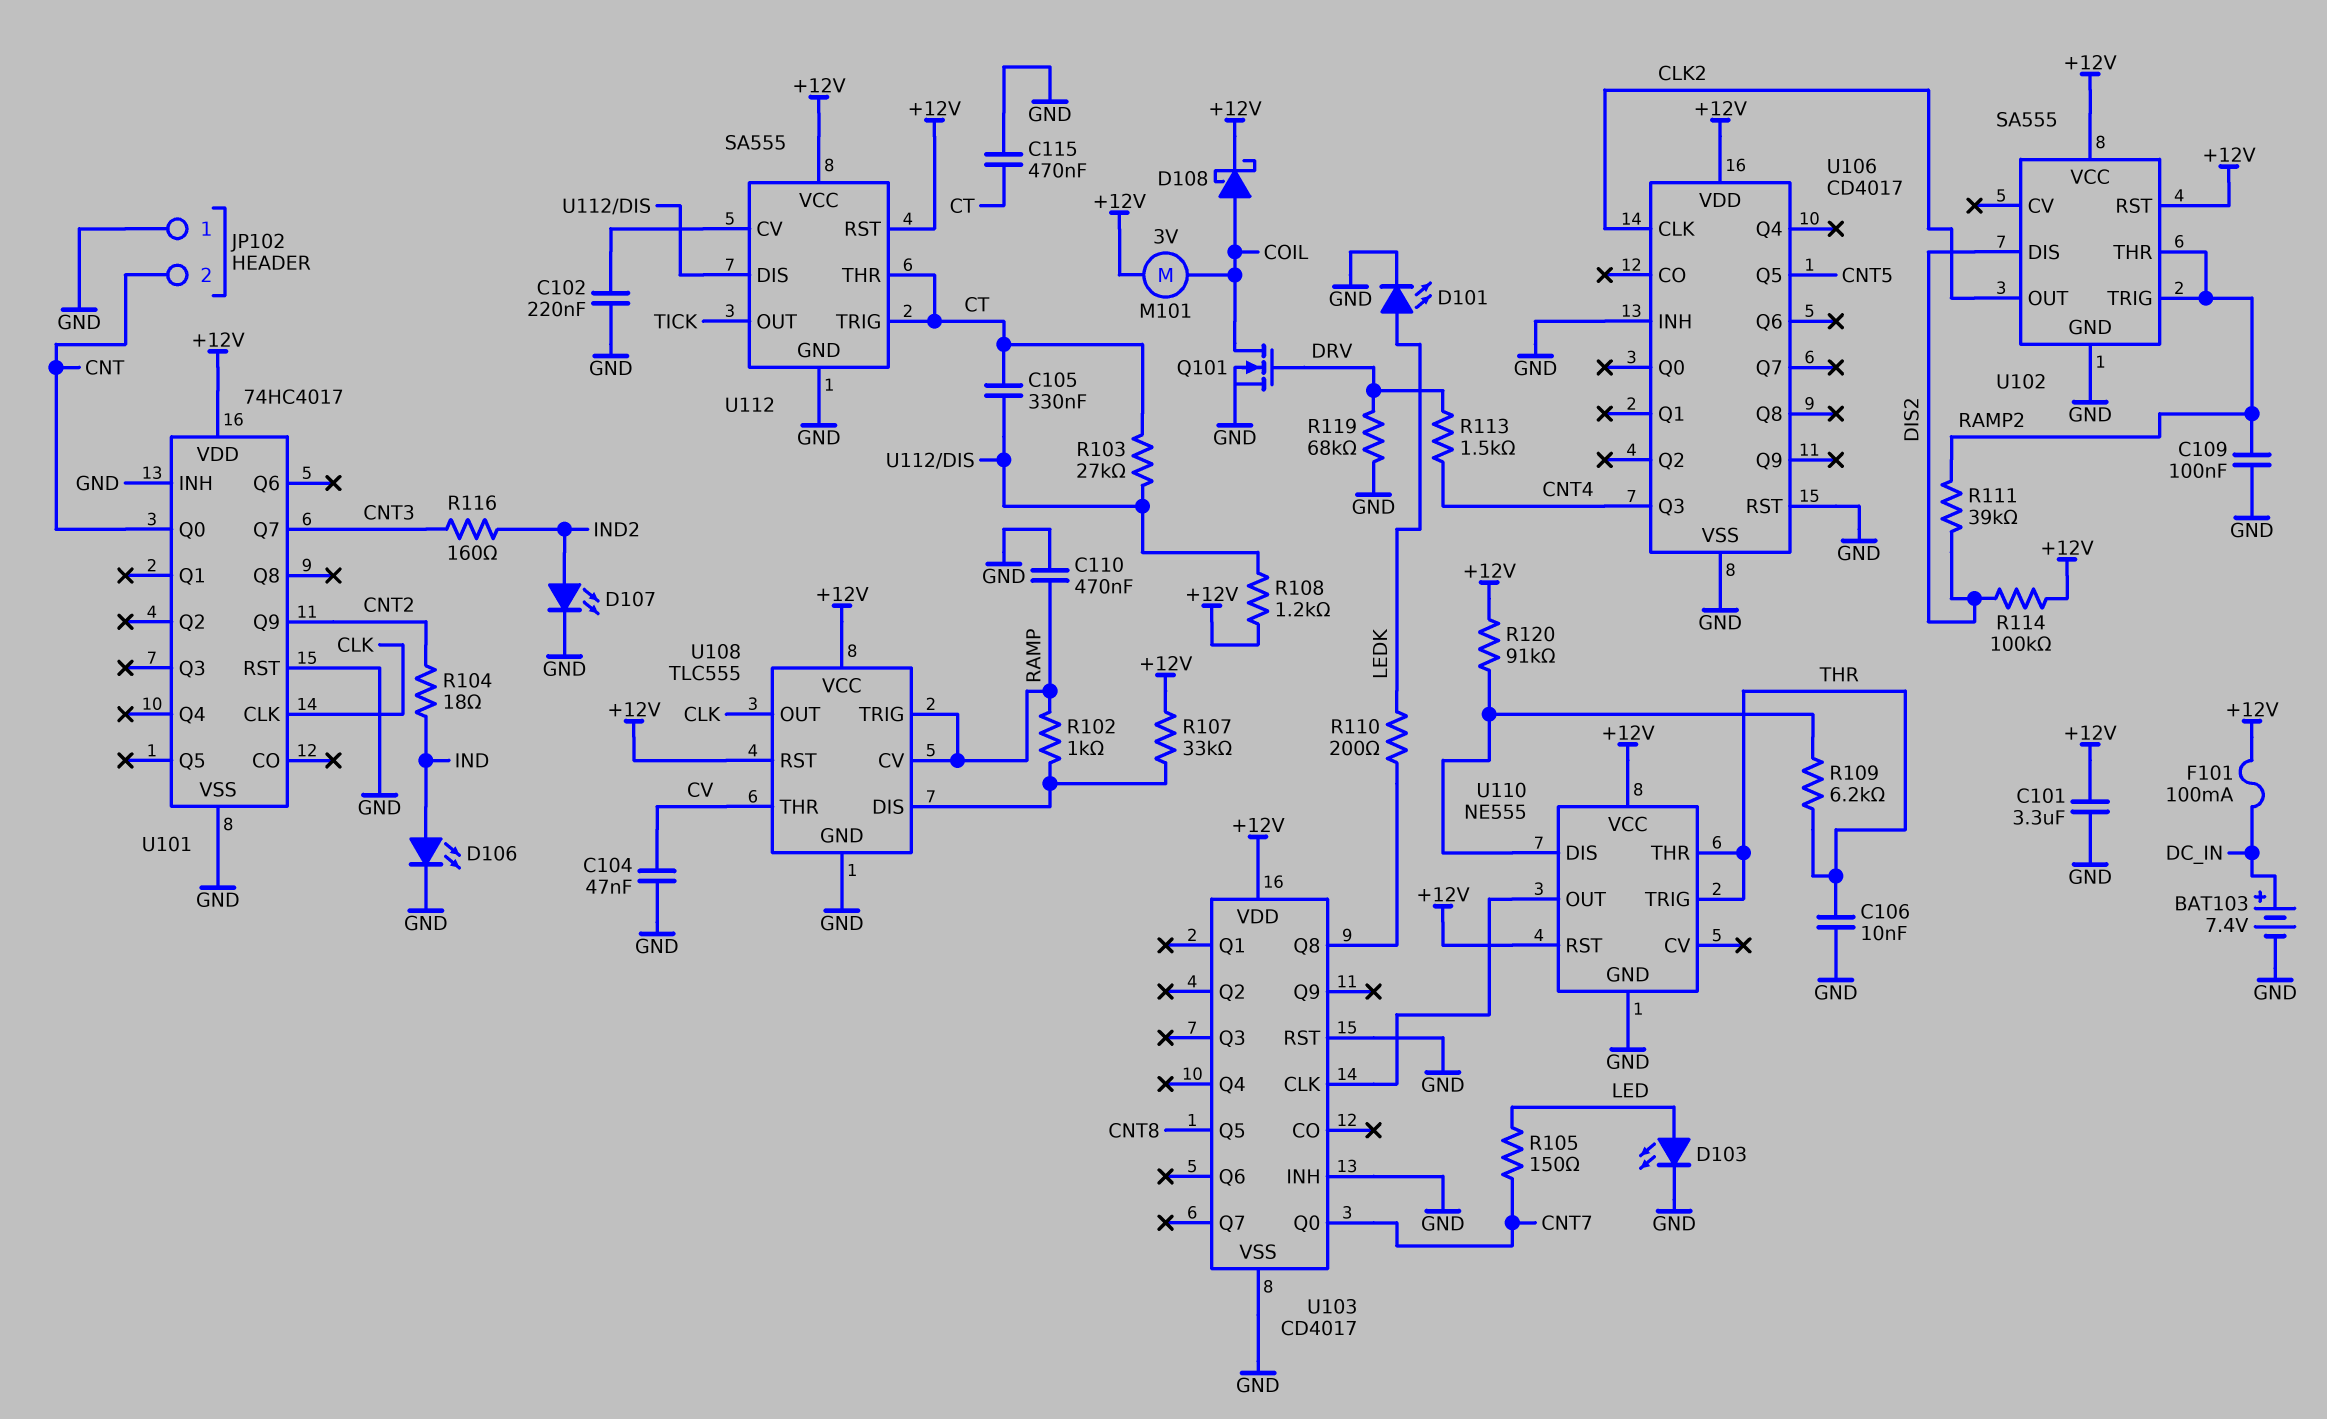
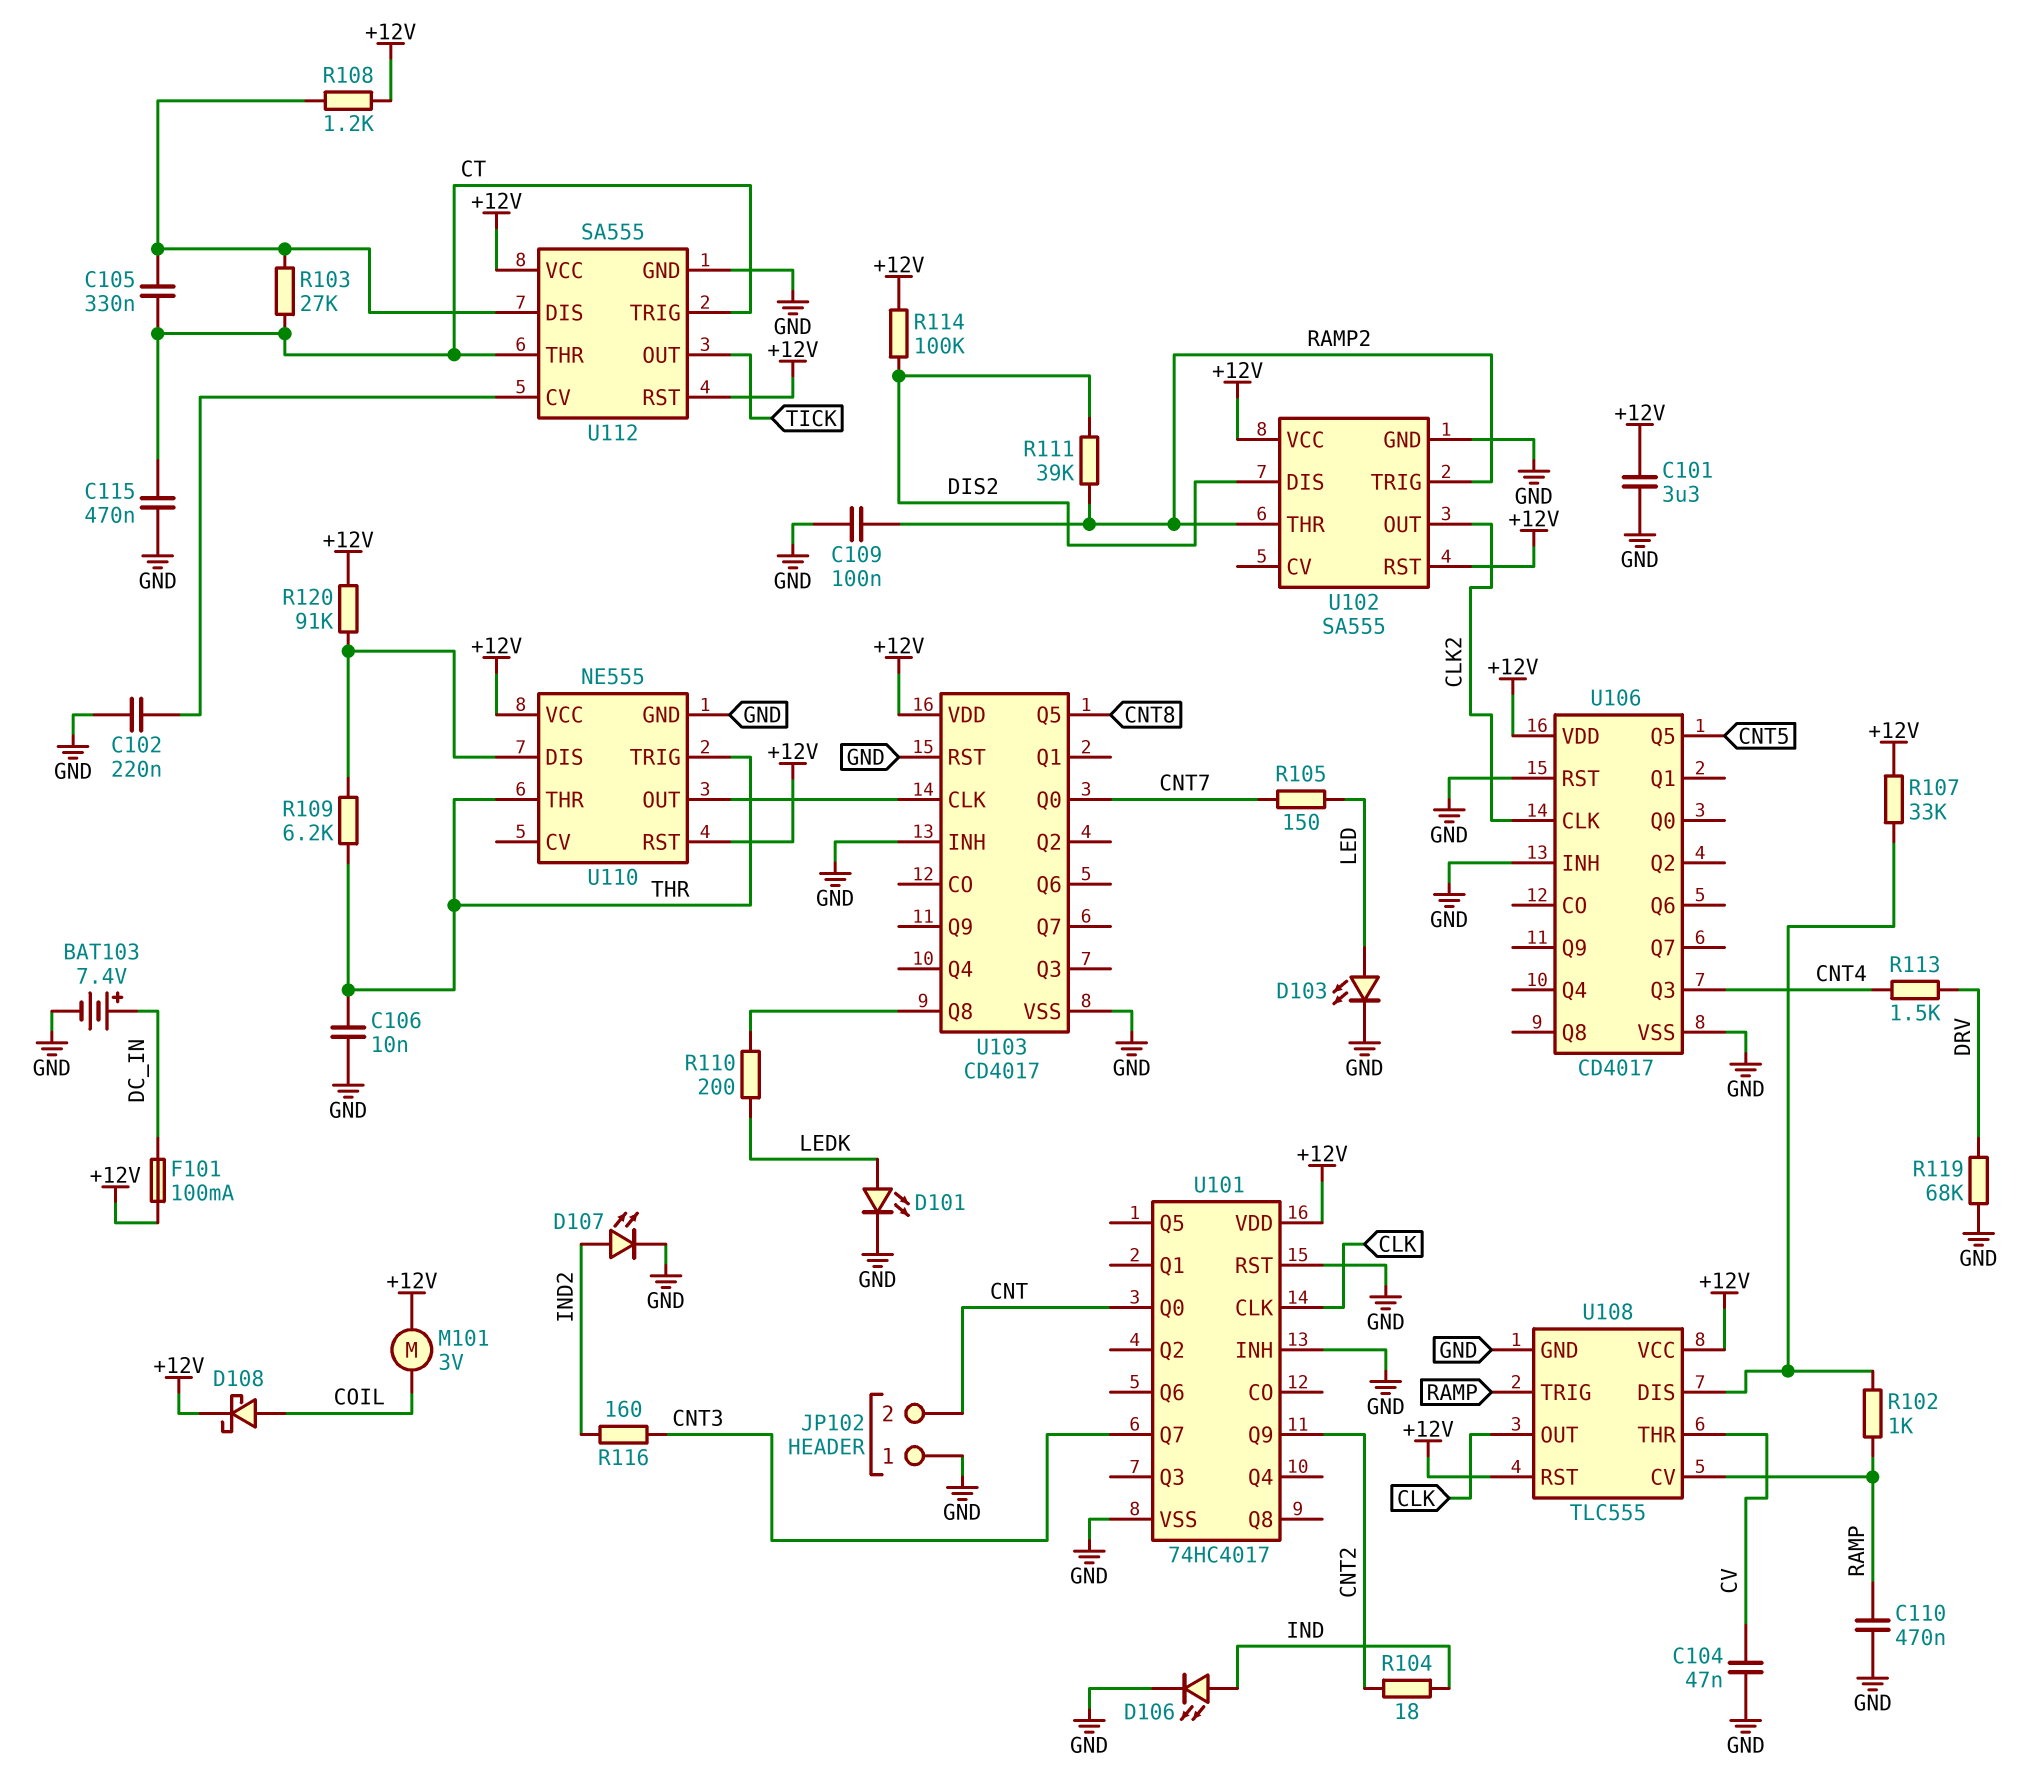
Q101: NMOS (G DRV, D COIL, S GND) -> none

